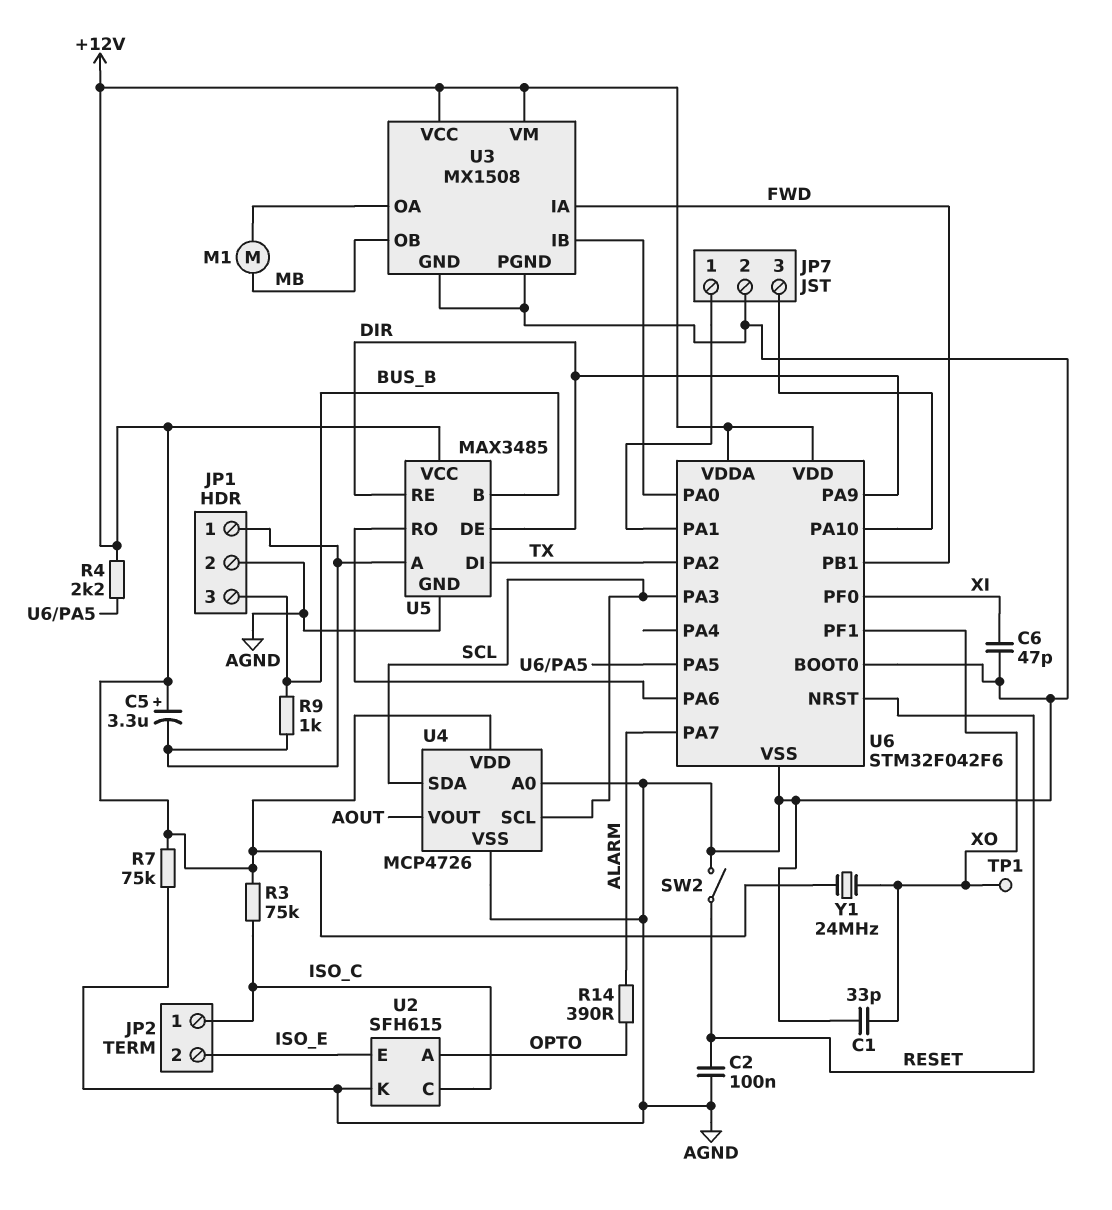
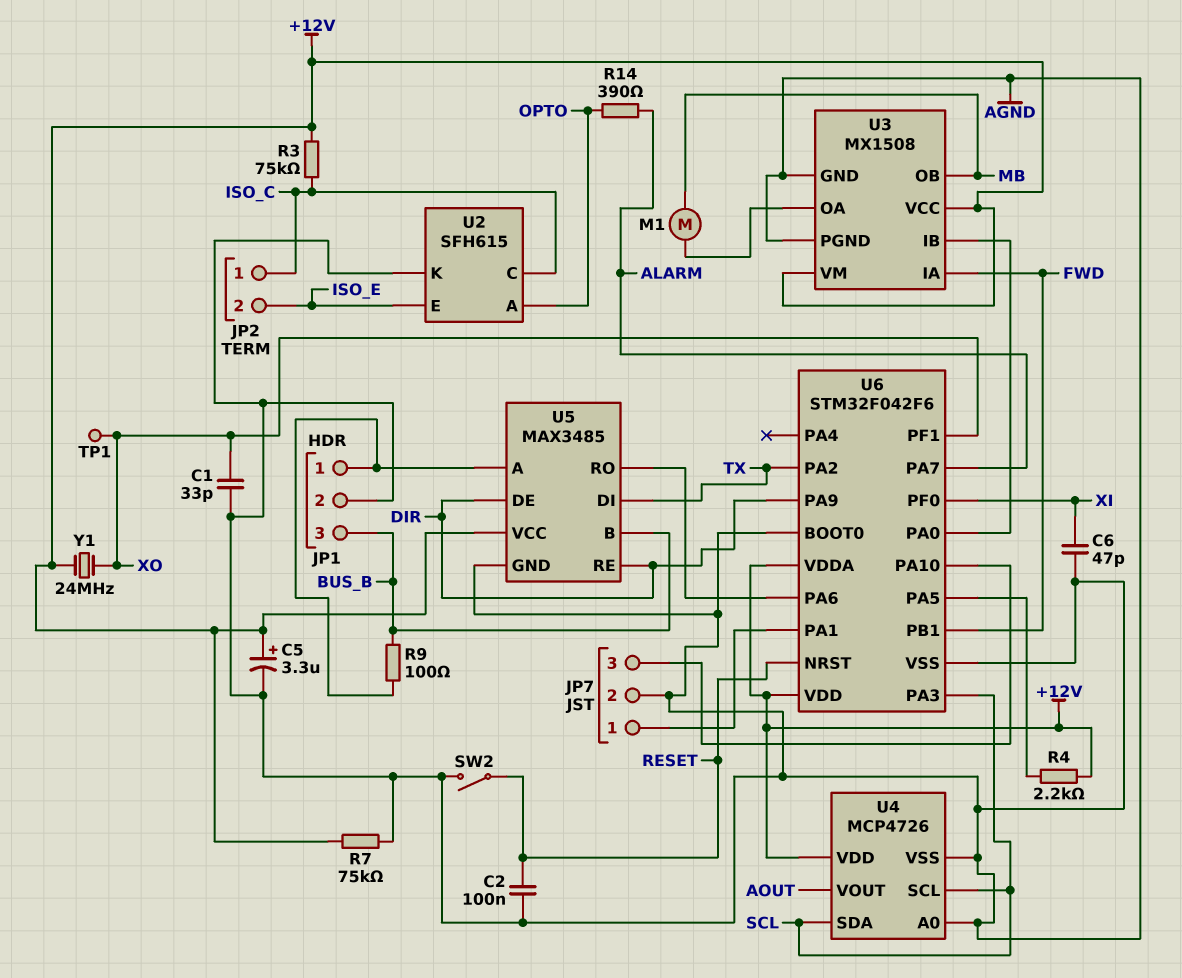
C5: 3.3uF (plus +12V, minus JP1/1) -> 3.3uF (plus +12V, minus AGND)
R9: 1k (BUS_B, JP1/1) -> 100 (BUS_B, JP1/1)

